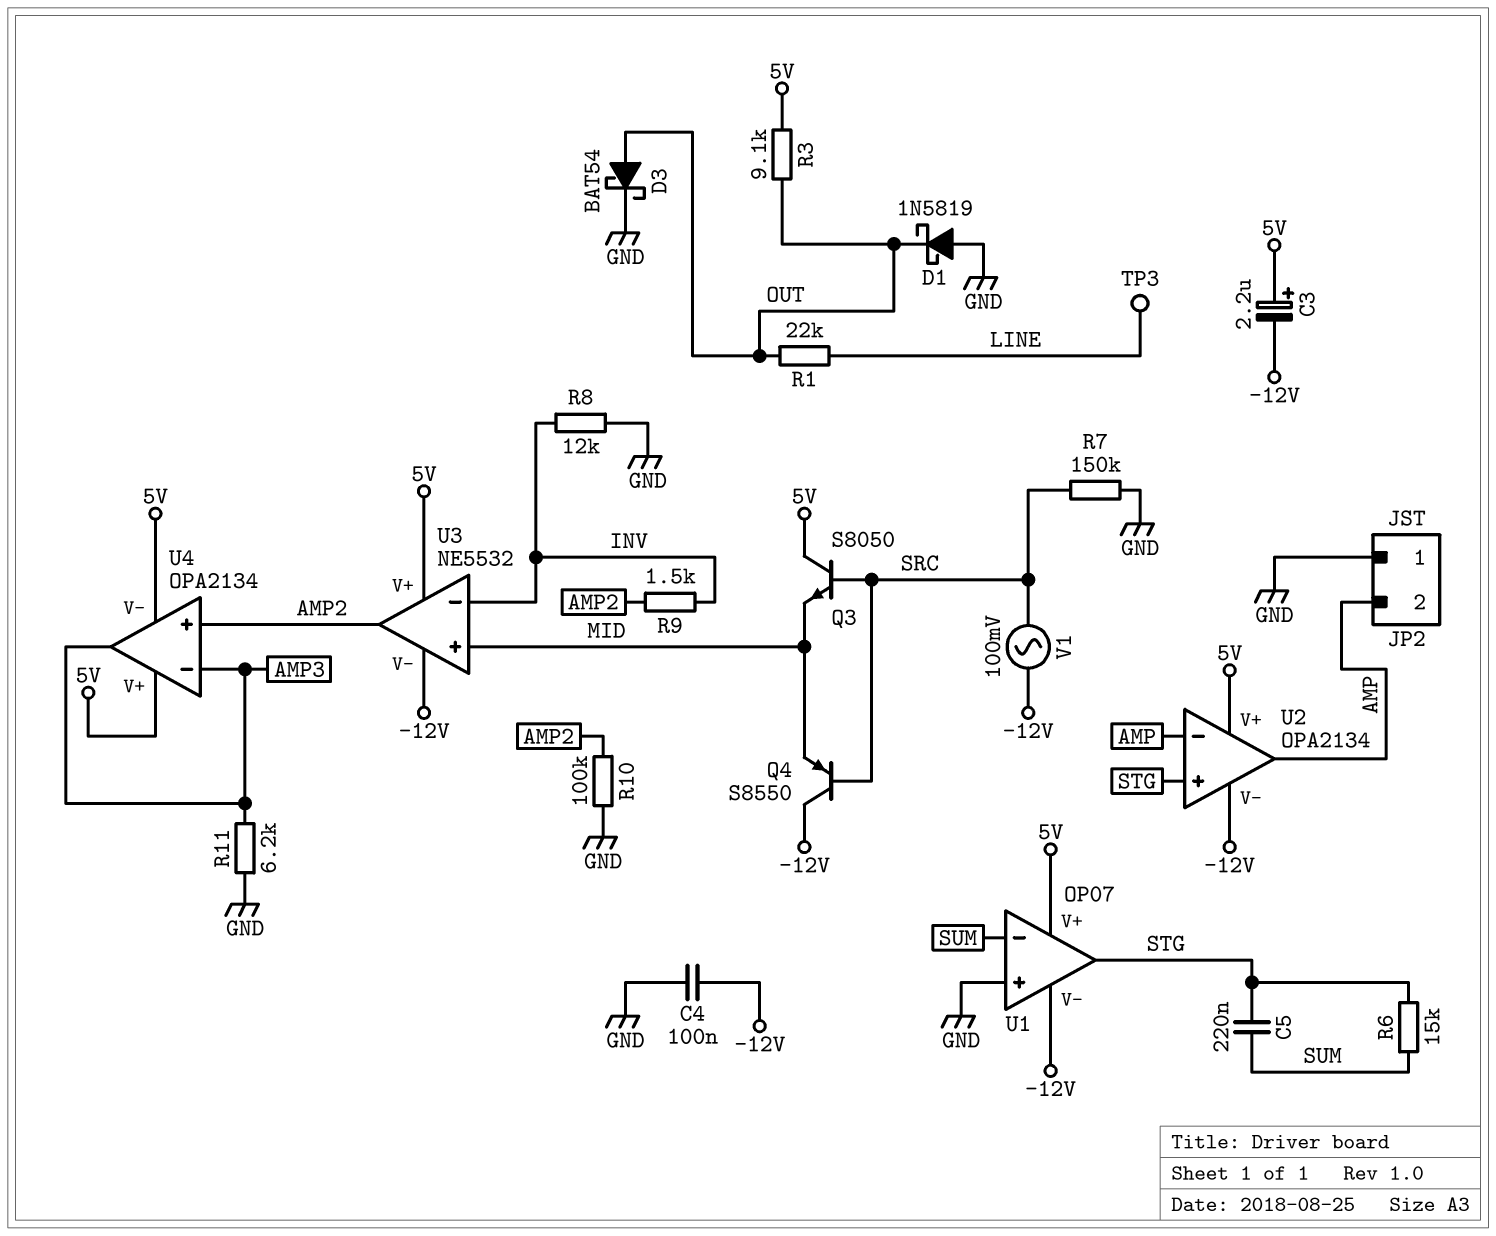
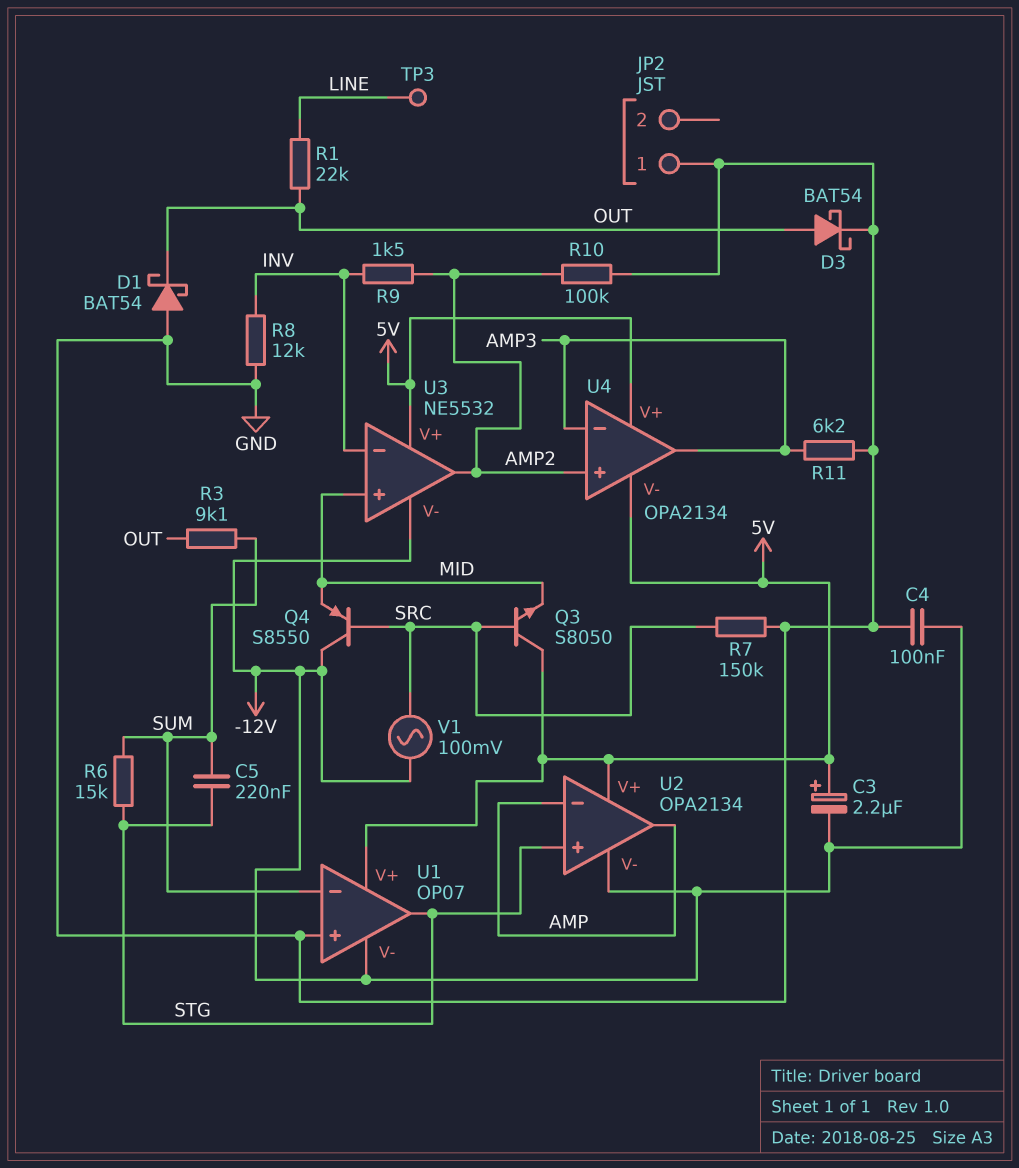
D1: schottky 1N5819 (A GND, K OUT) -> schottky BAT54 (A GND, K OUT)
JP2 pin 2: AMP -> none
R3: 9.1k (5V, OUT) -> 9.1k (OUT, SUM)

